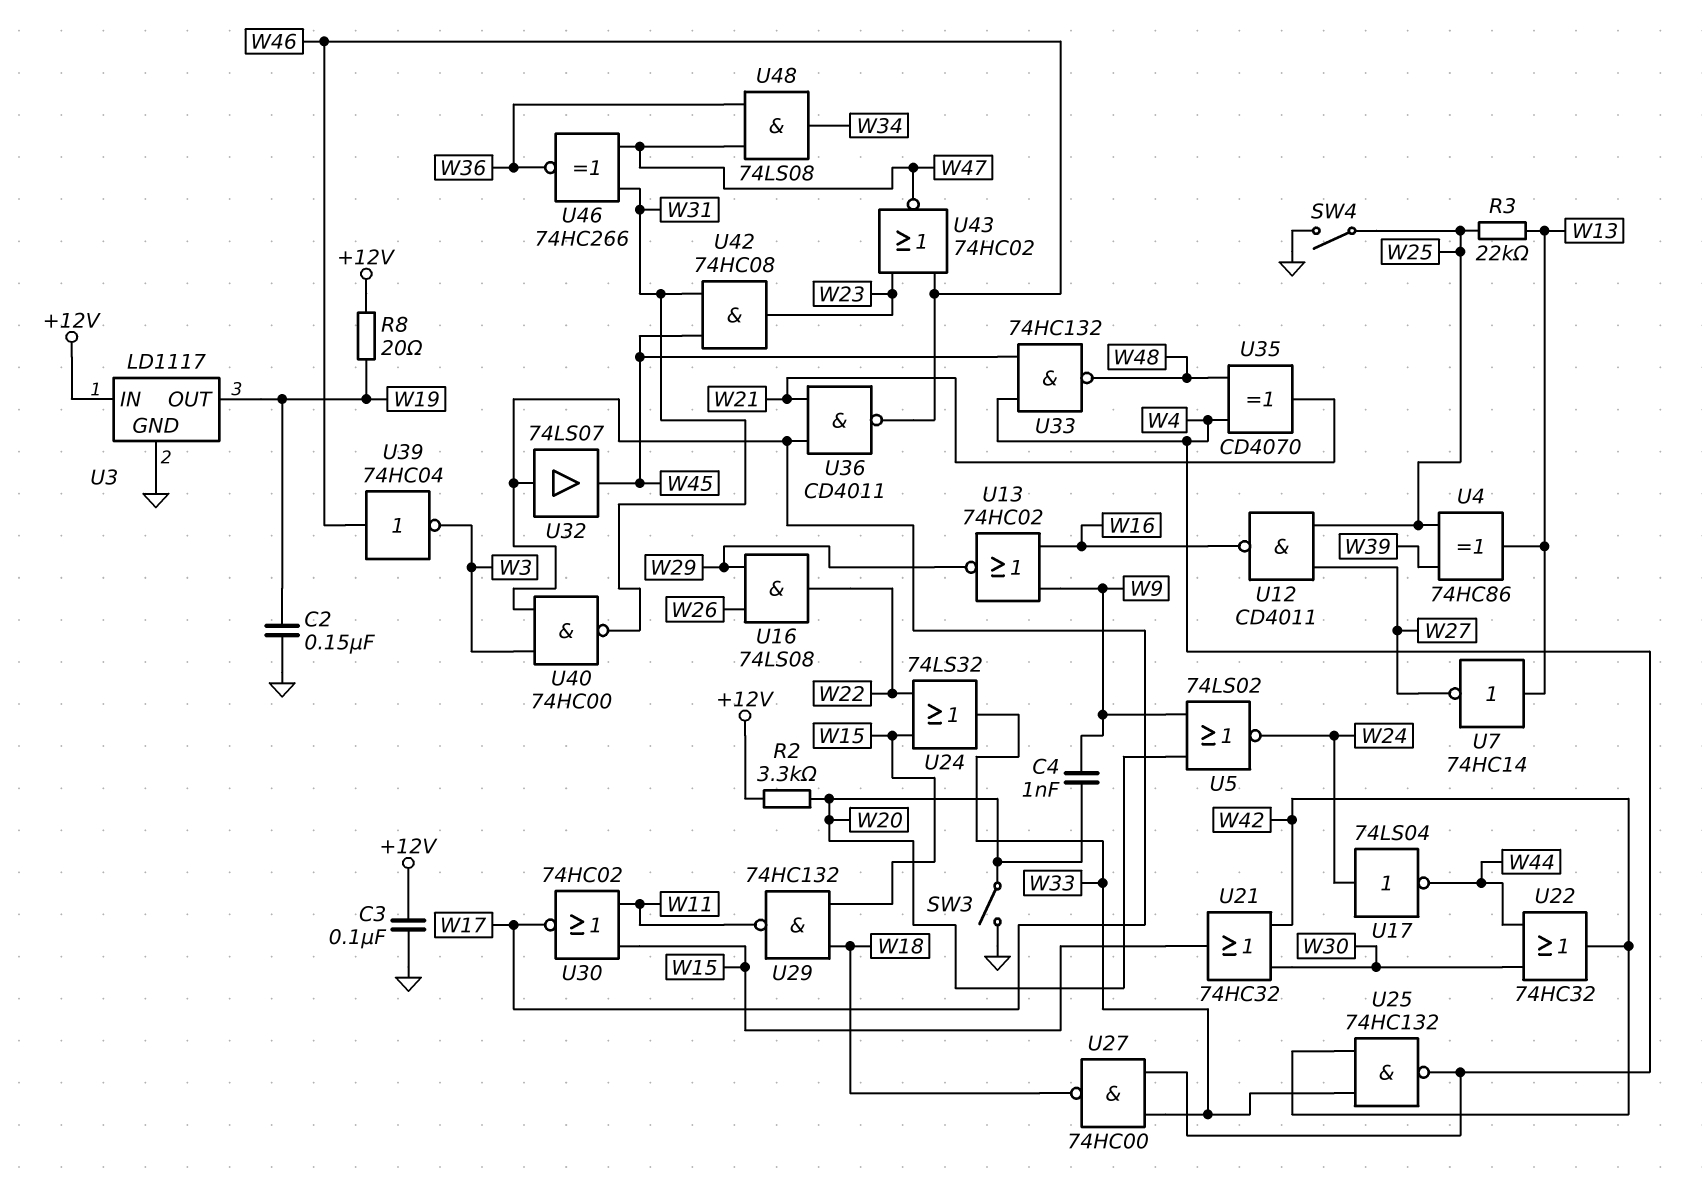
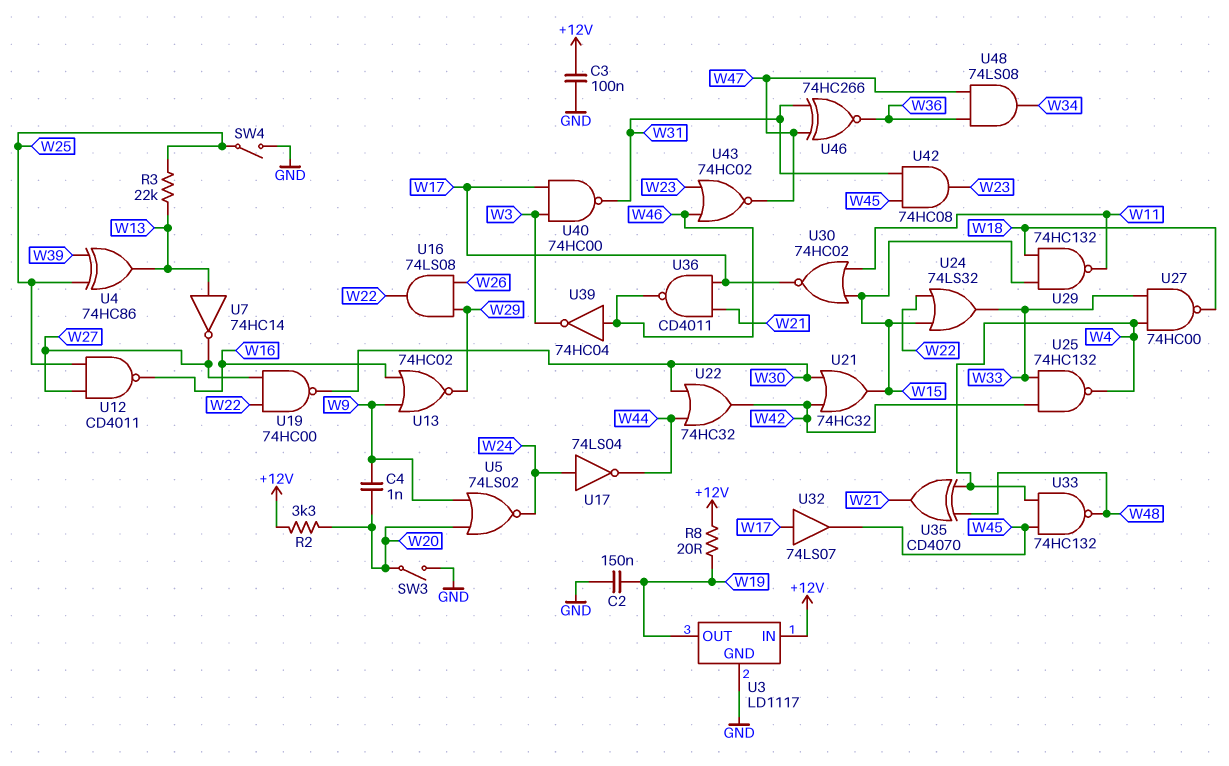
U19: none -> NAND 74HC00 (in W22, in W27, out W30)

